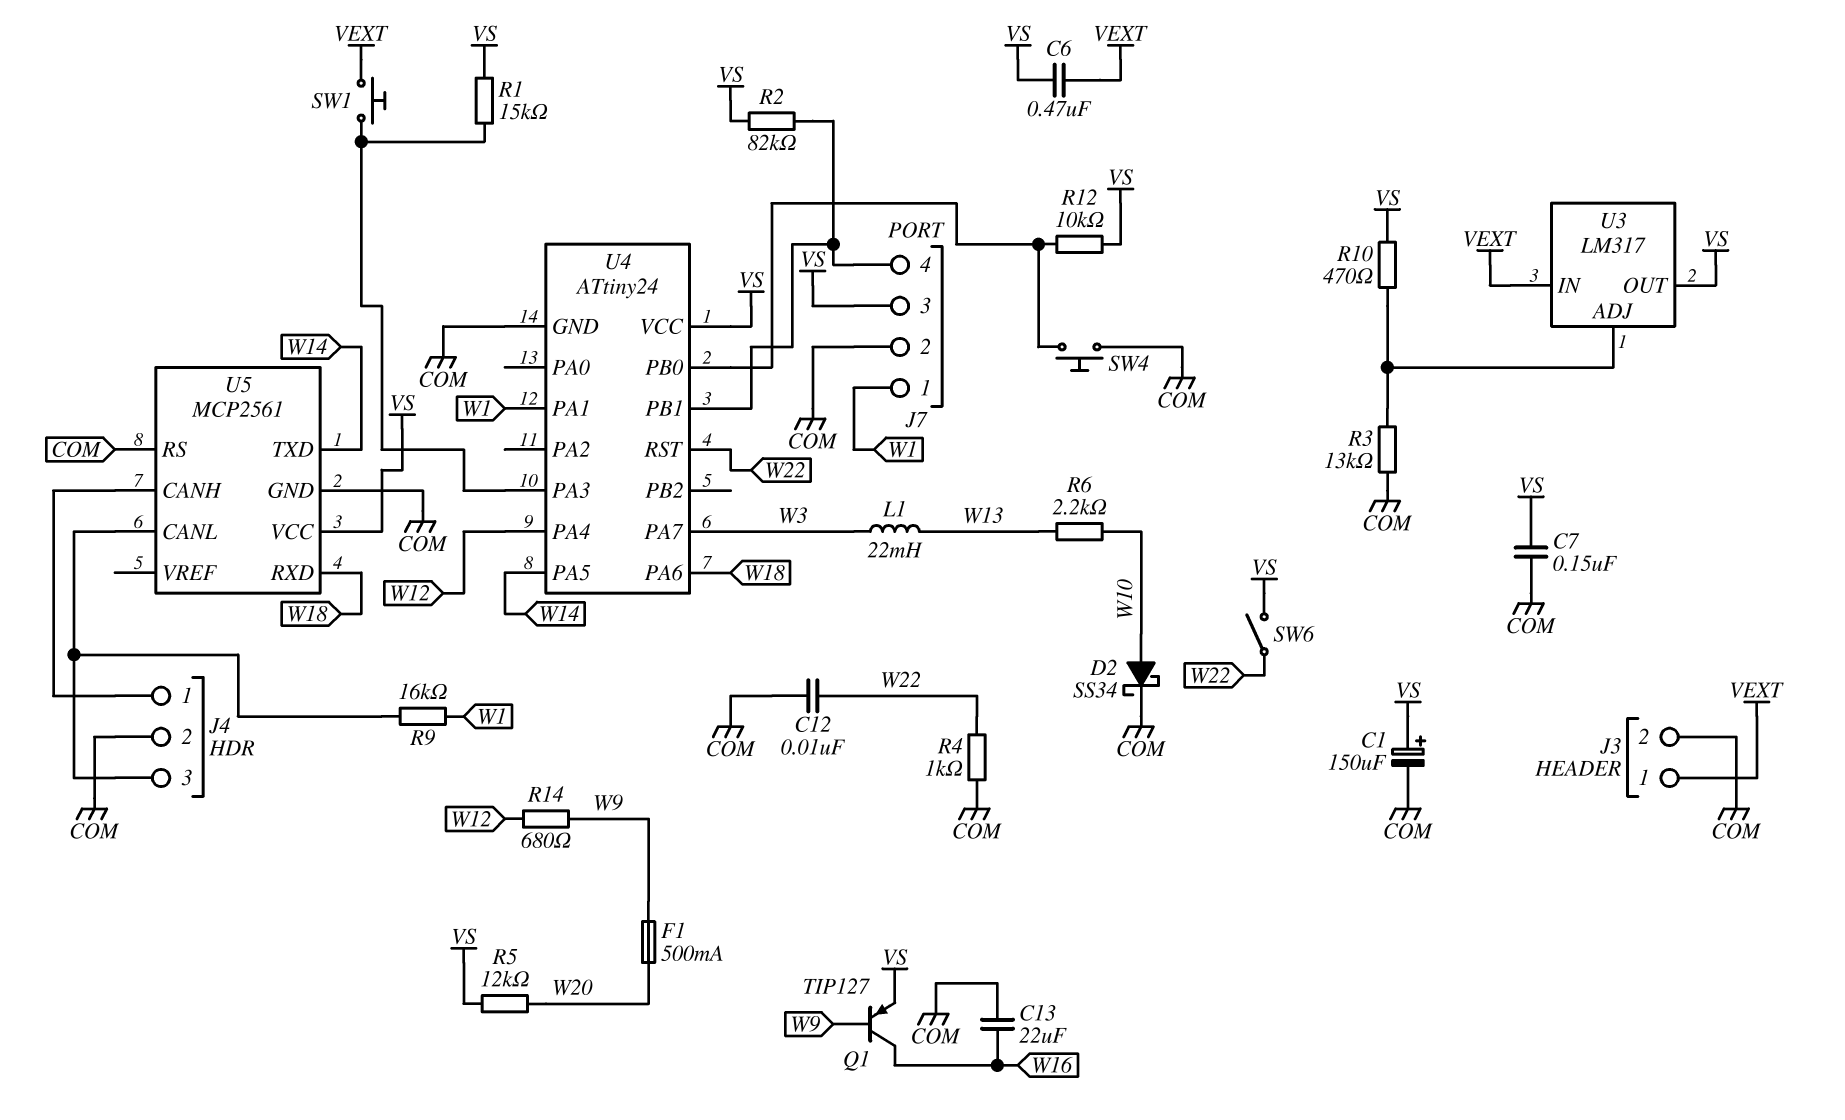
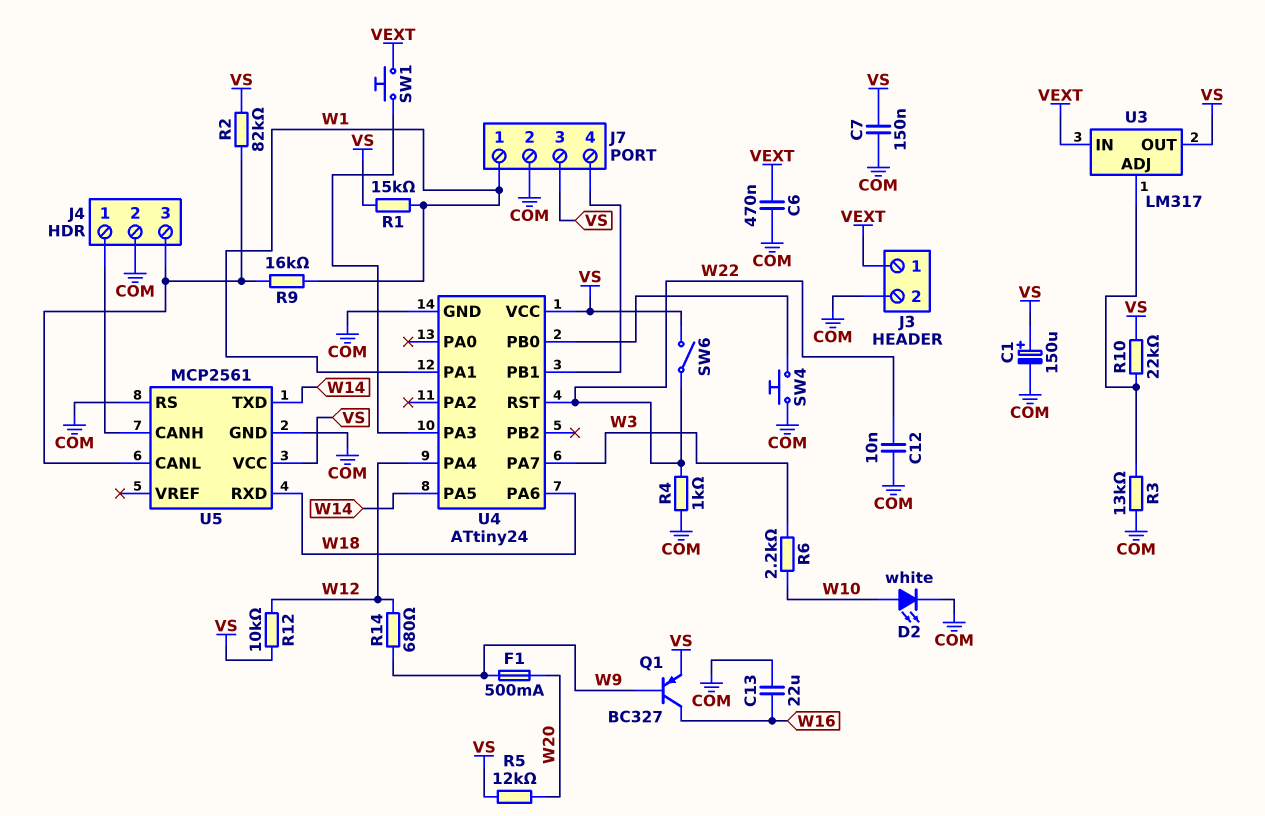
C6: 470nF (VEXT, VS) -> 470nF (COM, VEXT)
D2: schottky SS34 (A W10, K COM) -> LED white (A W10, K COM)
L1: 22mH (W3, W13) -> none
Q1: PNP TIP127 (B W9, C W16, E VS) -> PNP BC327 (B W9, C W16, E VS)
R1: 15k (U4/PA3, VS) -> 15k (VS, W1)
R2: 82k (J7/4, VS) -> 82k (J4/3, VS)
R6: 2.2k (W10, W13) -> 2.2k (W3, W10)
R10: 470 (U3/ADJ, VS) -> 22k (U3/ADJ, VS)
R12: 10k (U4/PB0, VS) -> 10k (VS, W12)

